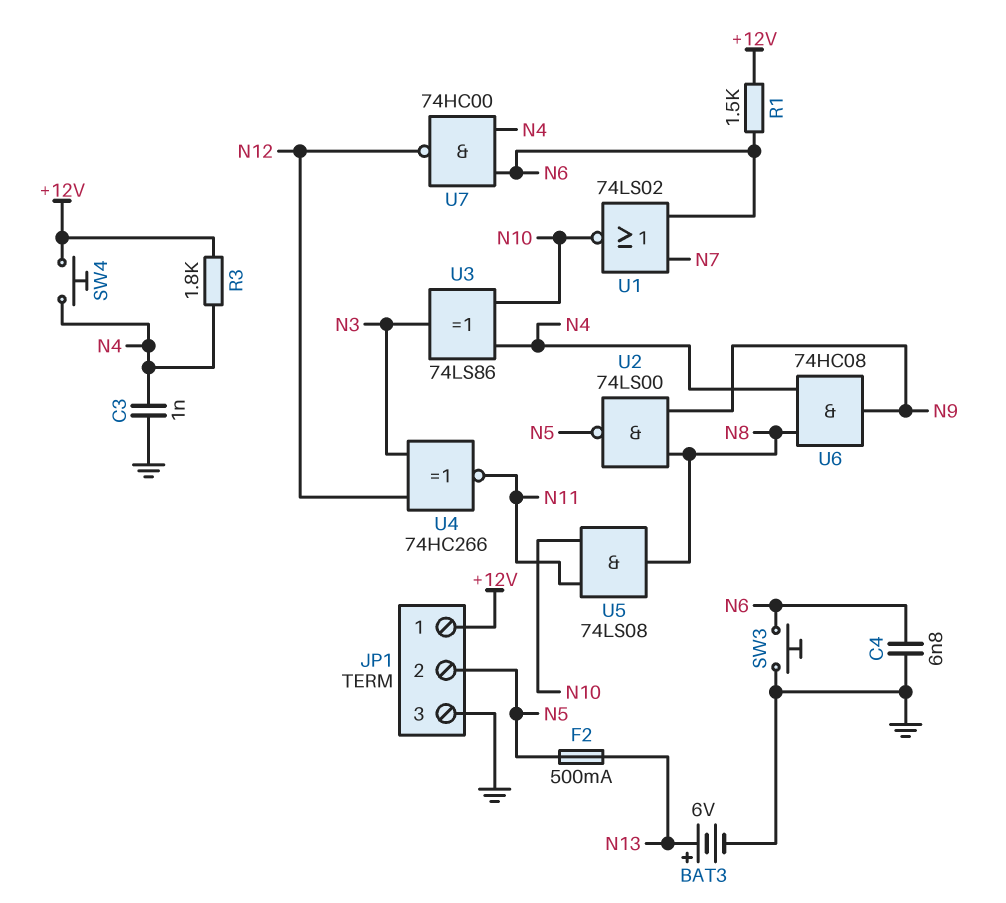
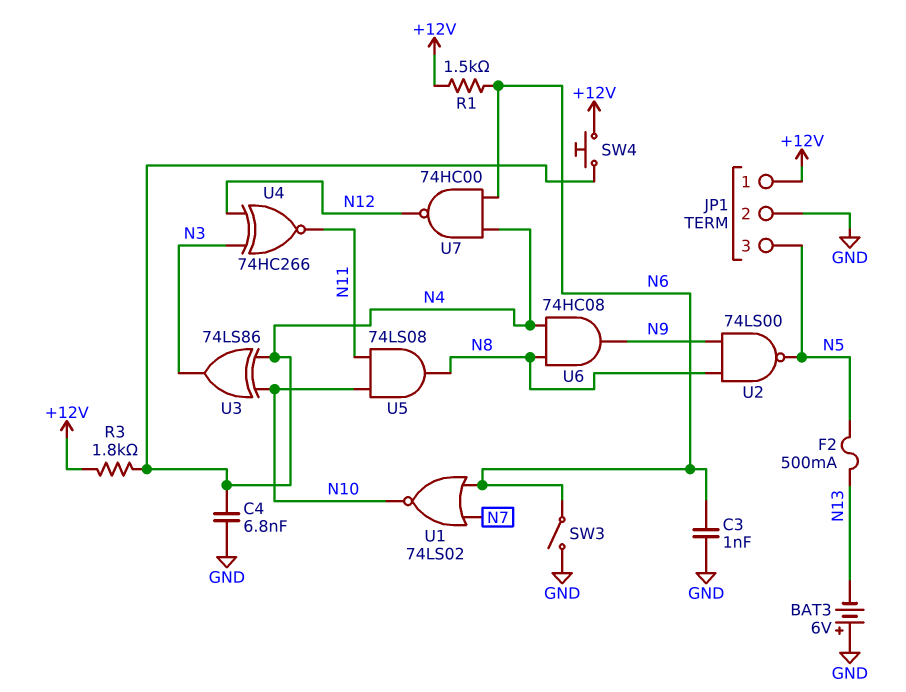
BAT3: 6V (plus N13, minus GND) -> 6V (plus GND, minus N13)
C3: 1nF (GND, N4) -> 1nF (GND, N6)
C4: 6.8nF (GND, N6) -> 6.8nF (GND, N4)
JP1 pin 2: N5 -> GND
JP1 pin 3: GND -> N5
SW3: button (GND, N6) -> switch (GND, N6)

